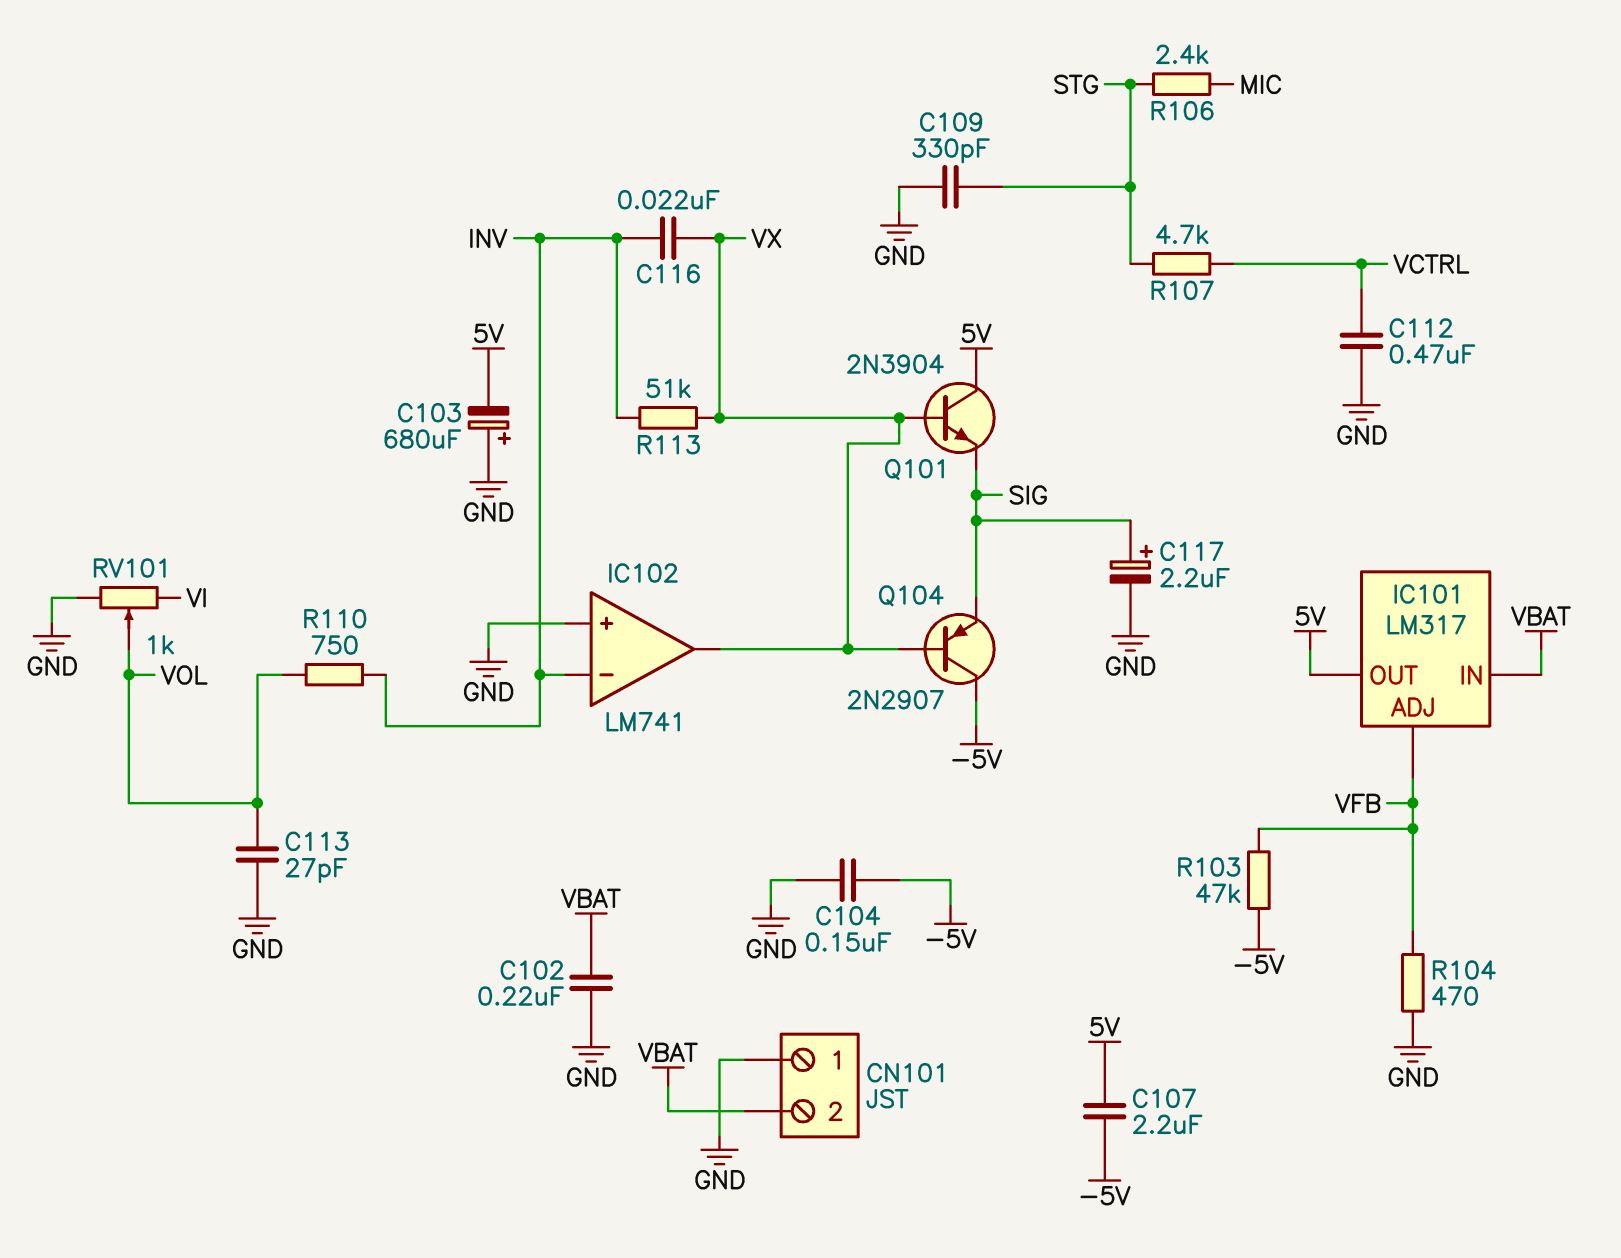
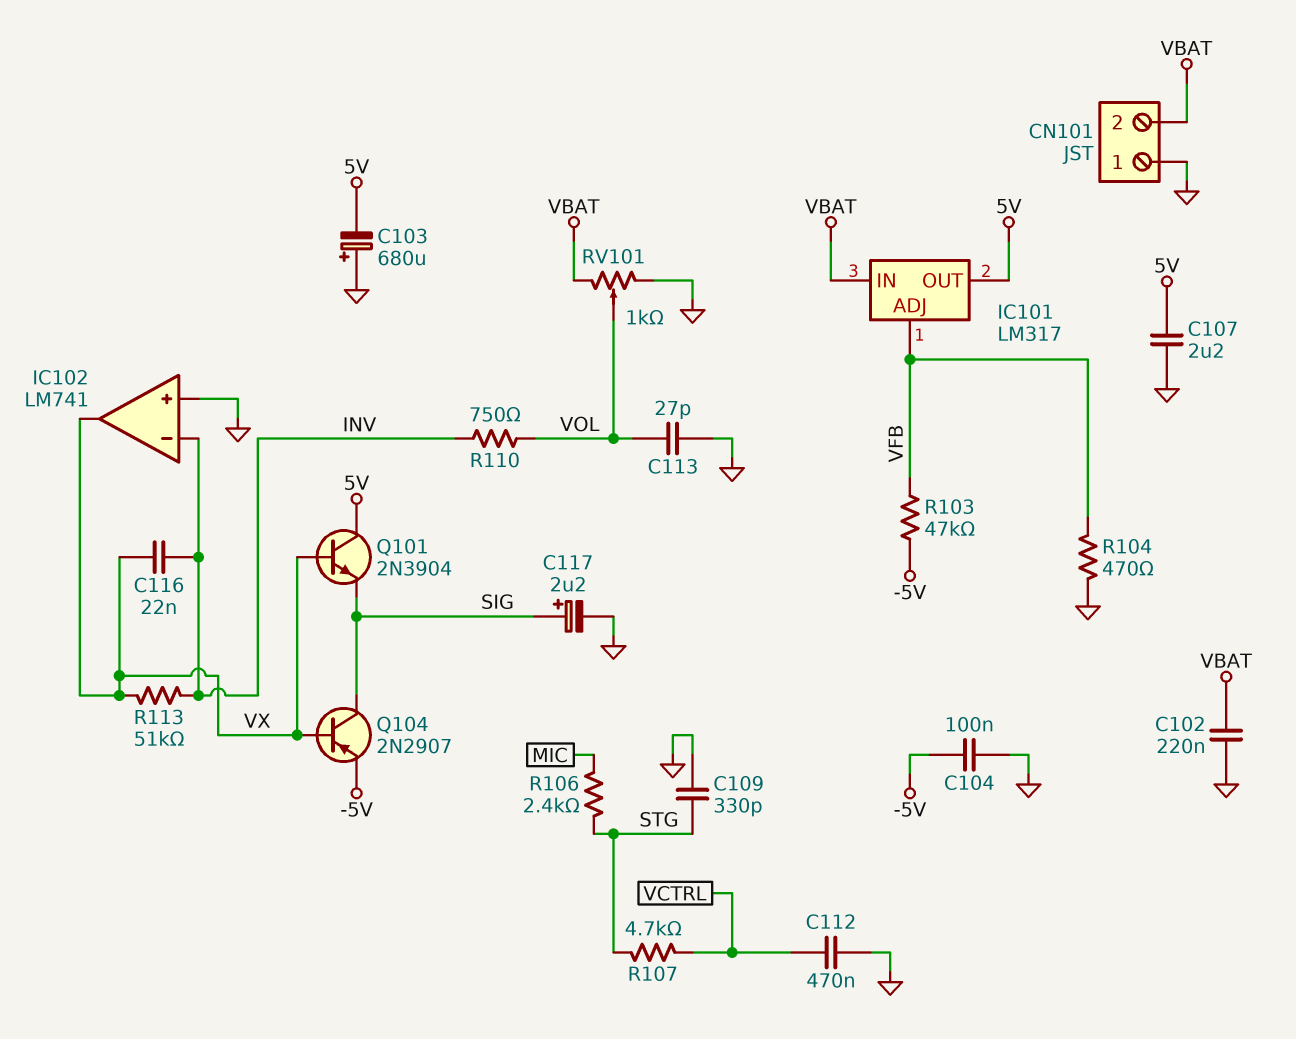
C104: 150nF (-5V, GND) -> 100nF (-5V, GND)
C107: 2.2uF (-5V, 5V) -> 2.2uF (5V, GND)
Q104: PNP 2N2907 (B VX, C -5V, E SIG) -> PNP 2N2907 (B VX, C SIG, E -5V)
RV101: 1k (GND, VI, wiper VOL) -> 1k (GND, VBAT, wiper VOL)

